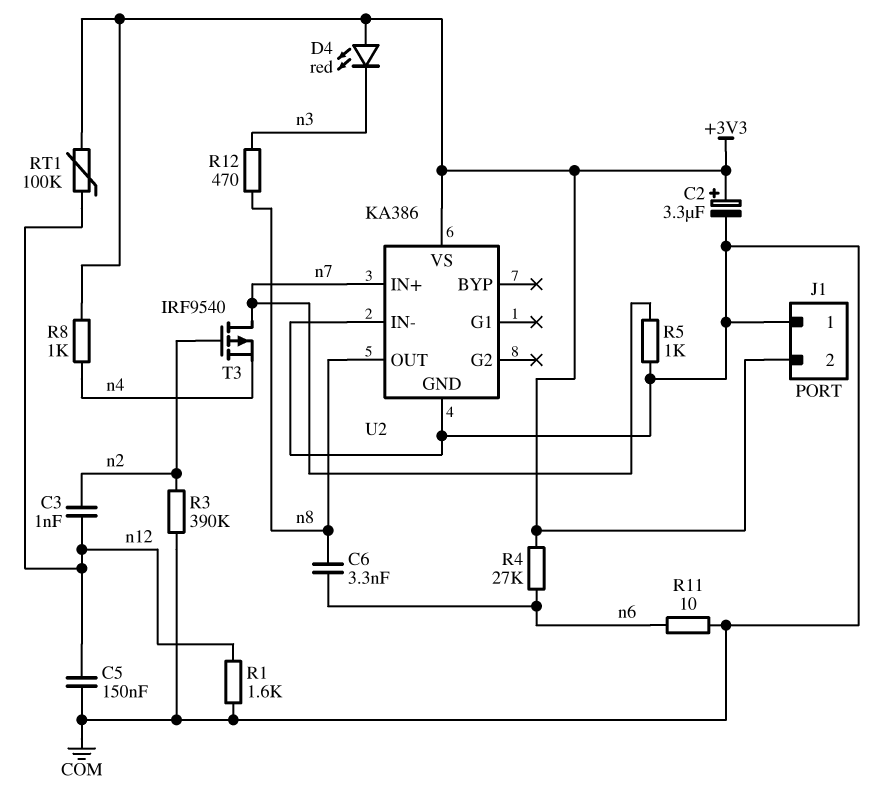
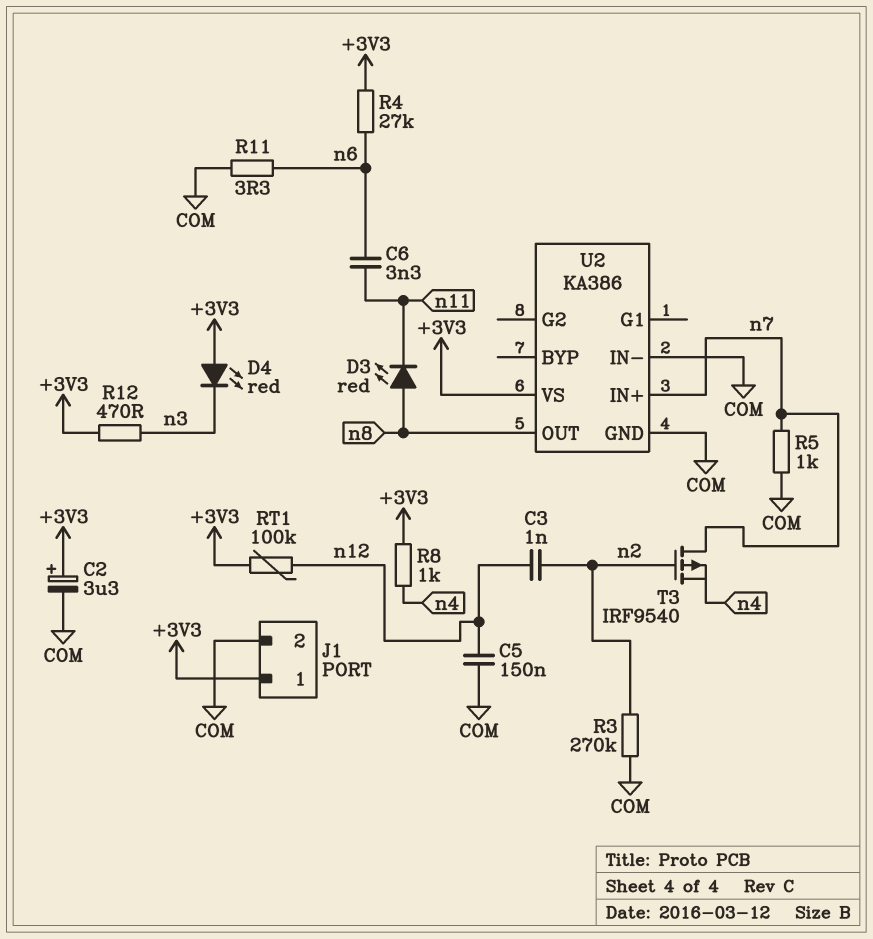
C6: 3.3nF (n6, n8) -> 3.3nF (n6, n11)
D3: none -> LED red (A n8, K n11)
J1 pin 1: COM -> +3V3
J1 pin 2: +3V3 -> COM
R1: 1.6k (COM, n12) -> none
R3: 390k (COM, n2) -> 270k (COM, n2)
R11: 10 (COM, n6) -> 3.3 (COM, n6)
R12: 470 (n3, n8) -> 470 (+3V3, n3)

